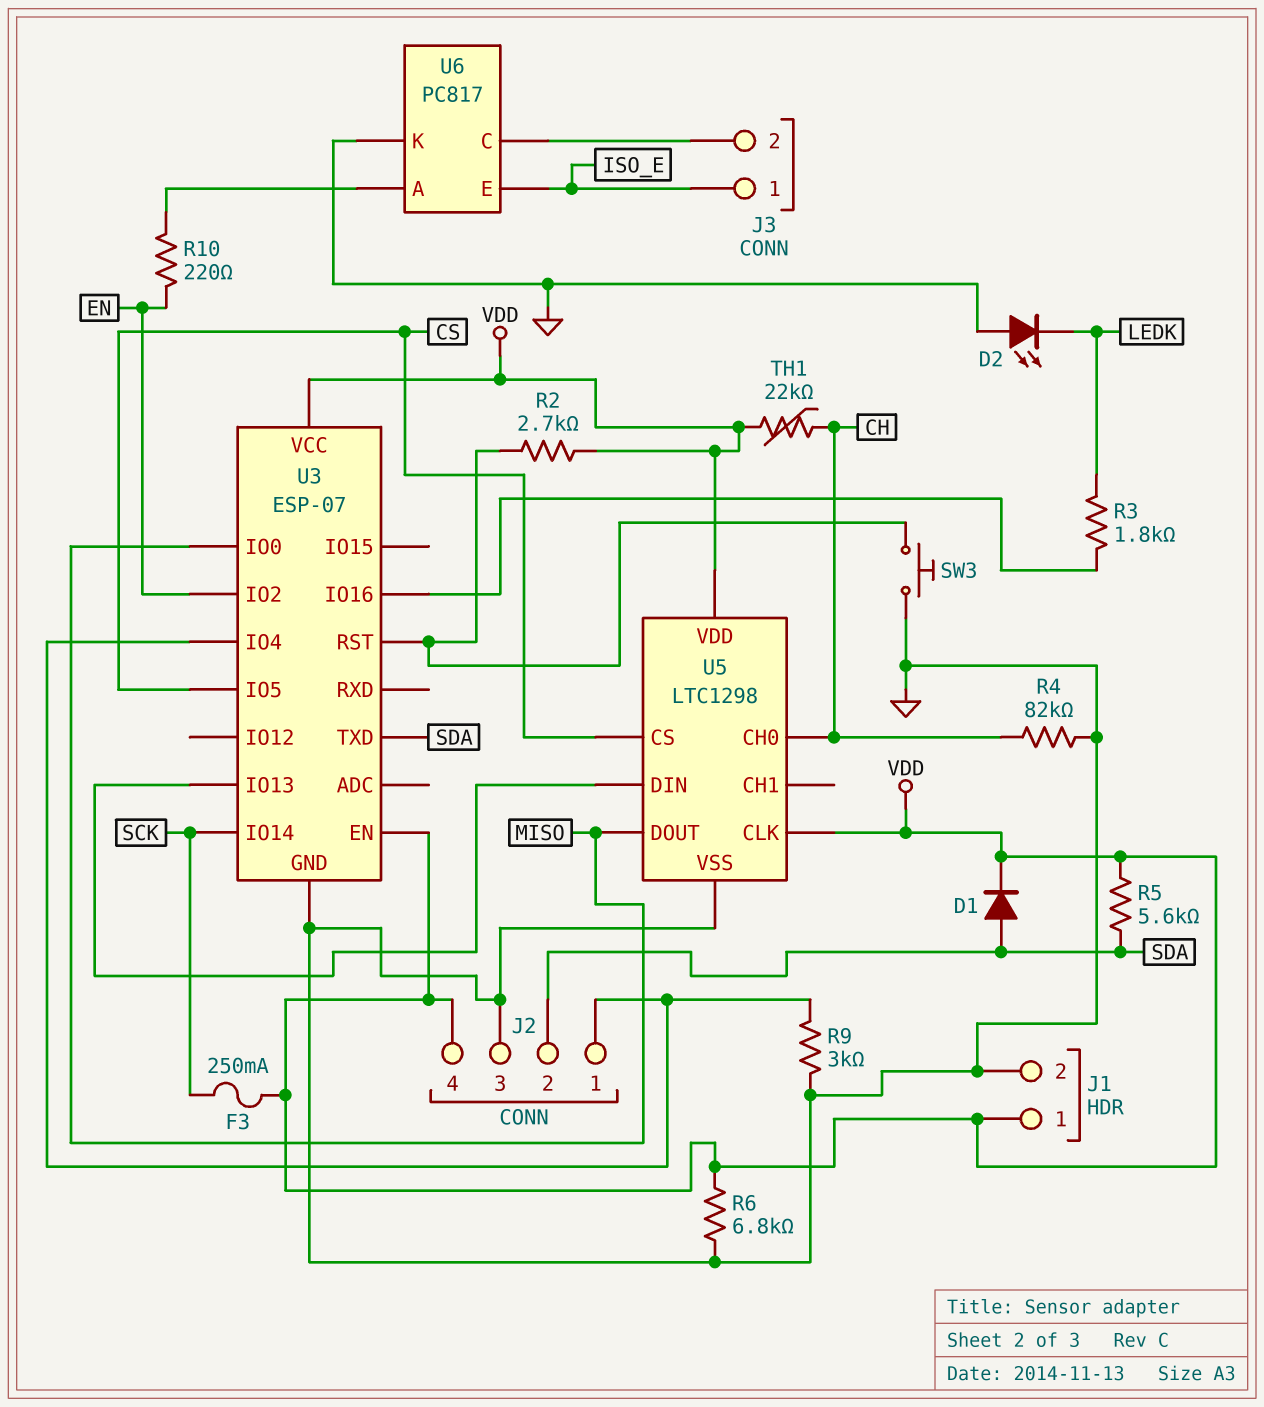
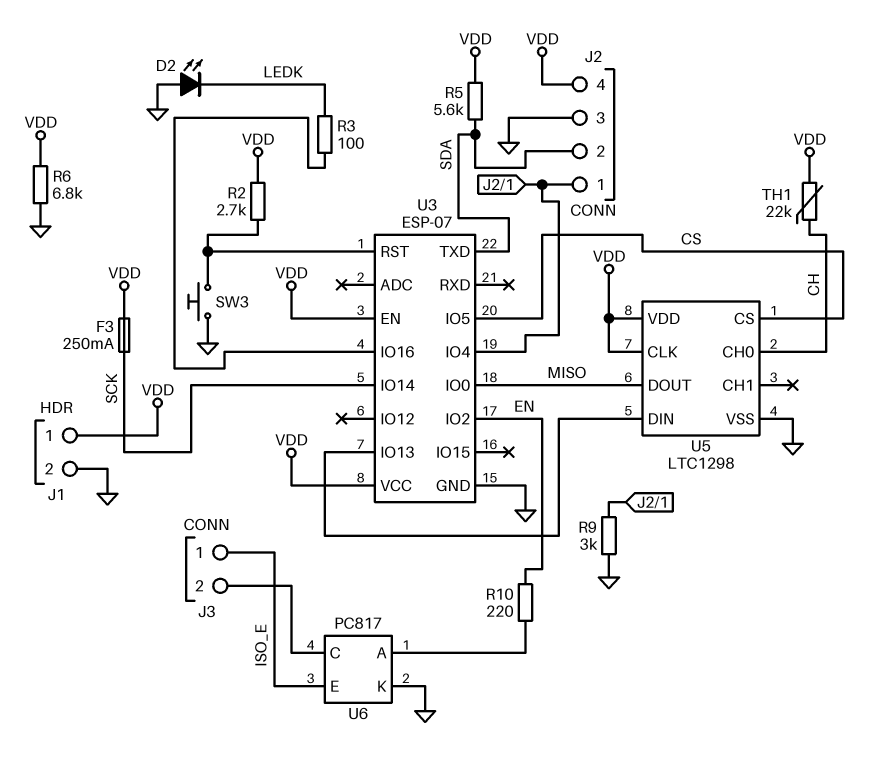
D1: diode (A SDA, K VDD) -> none
R3: 1.8k (LEDK, U3/IO16) -> 100 (LEDK, U3/IO16)
R4: 82k (CH, GND) -> none

